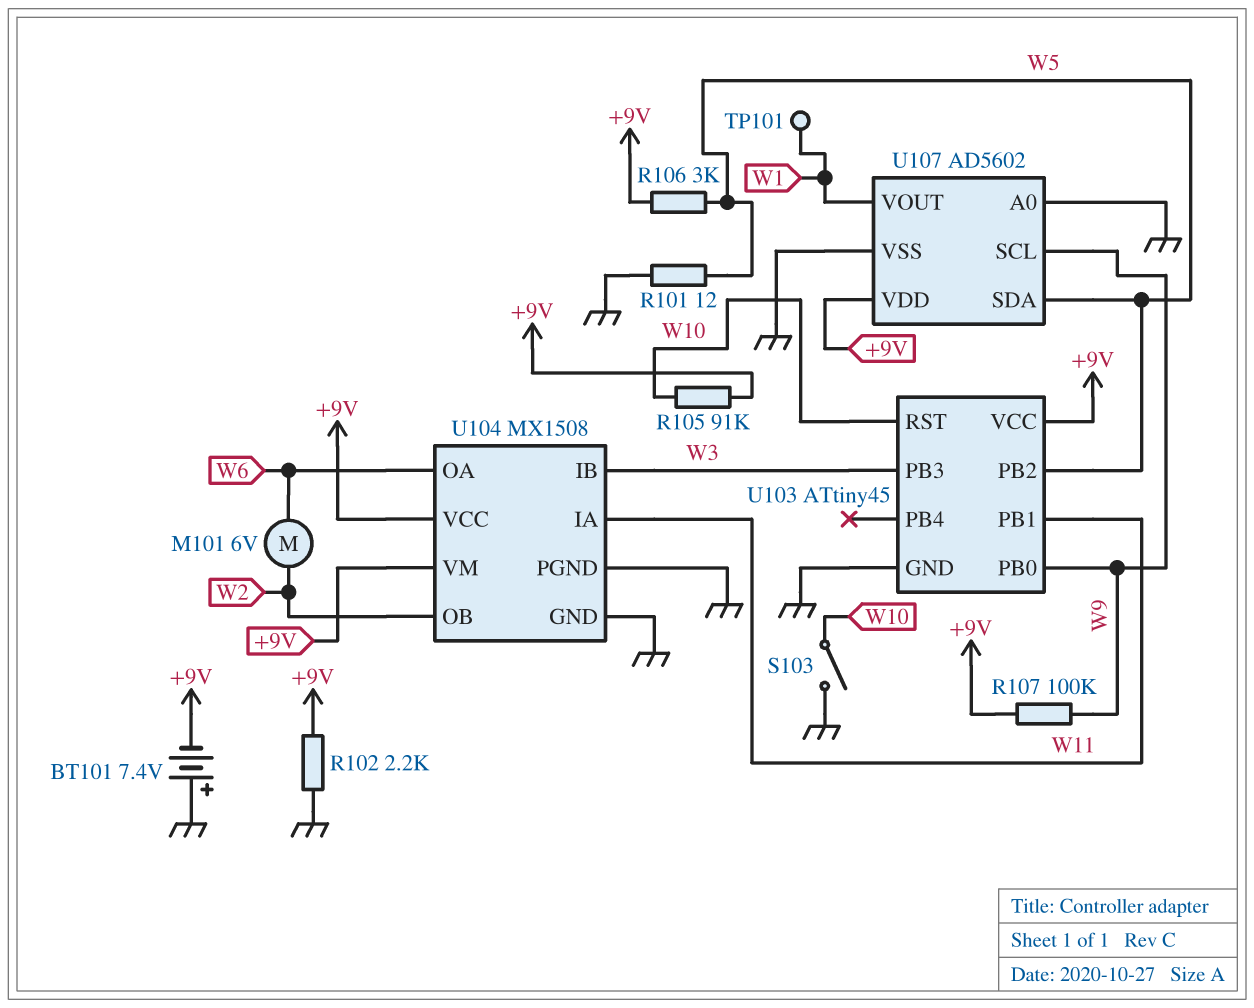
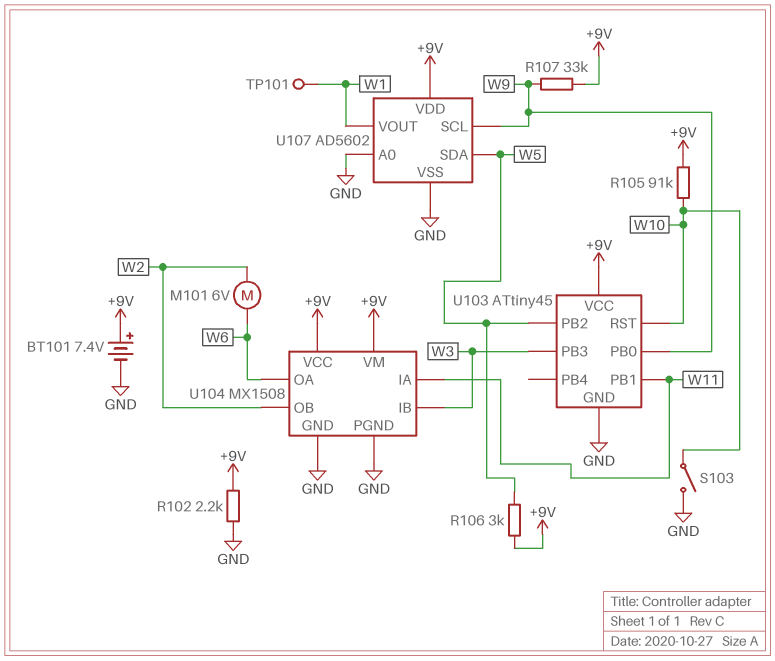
BT101: 7.4V (plus GND, minus +9V) -> 7.4V (plus +9V, minus GND)
R101: 12 (GND, W5) -> none
R107: 100k (+9V, W9) -> 33k (+9V, W9)

